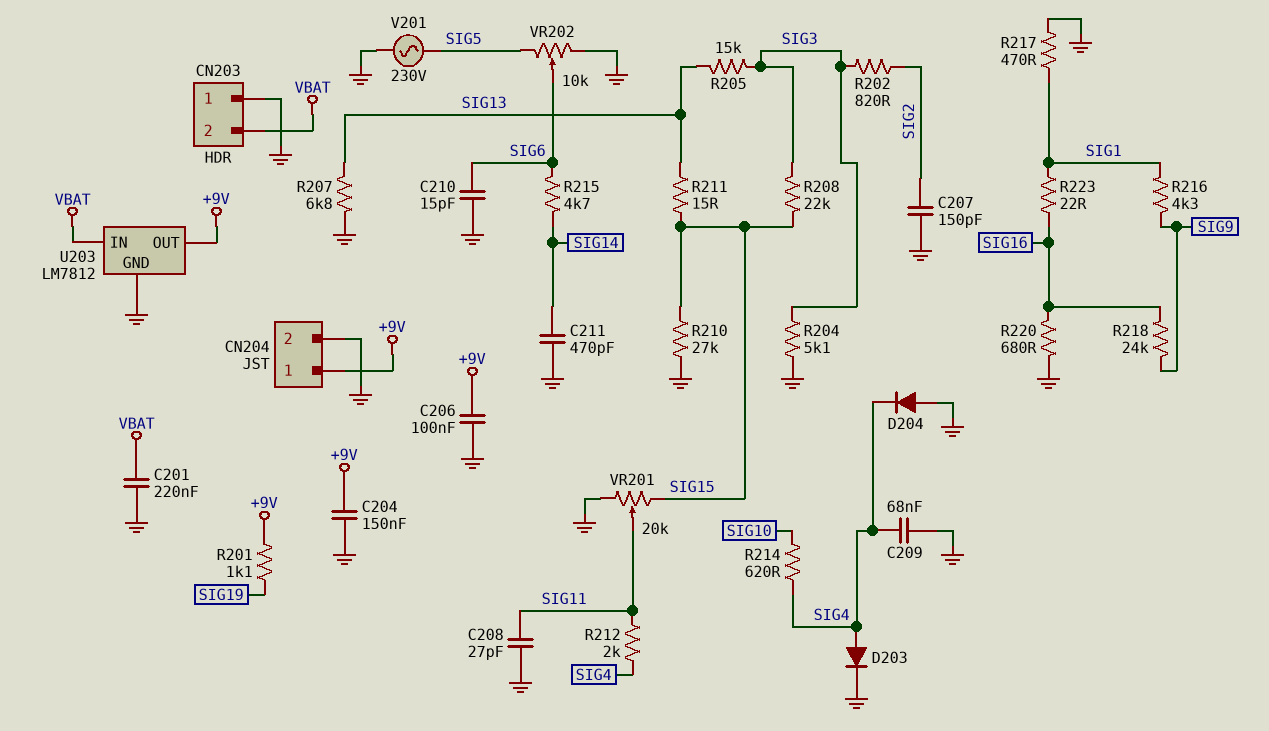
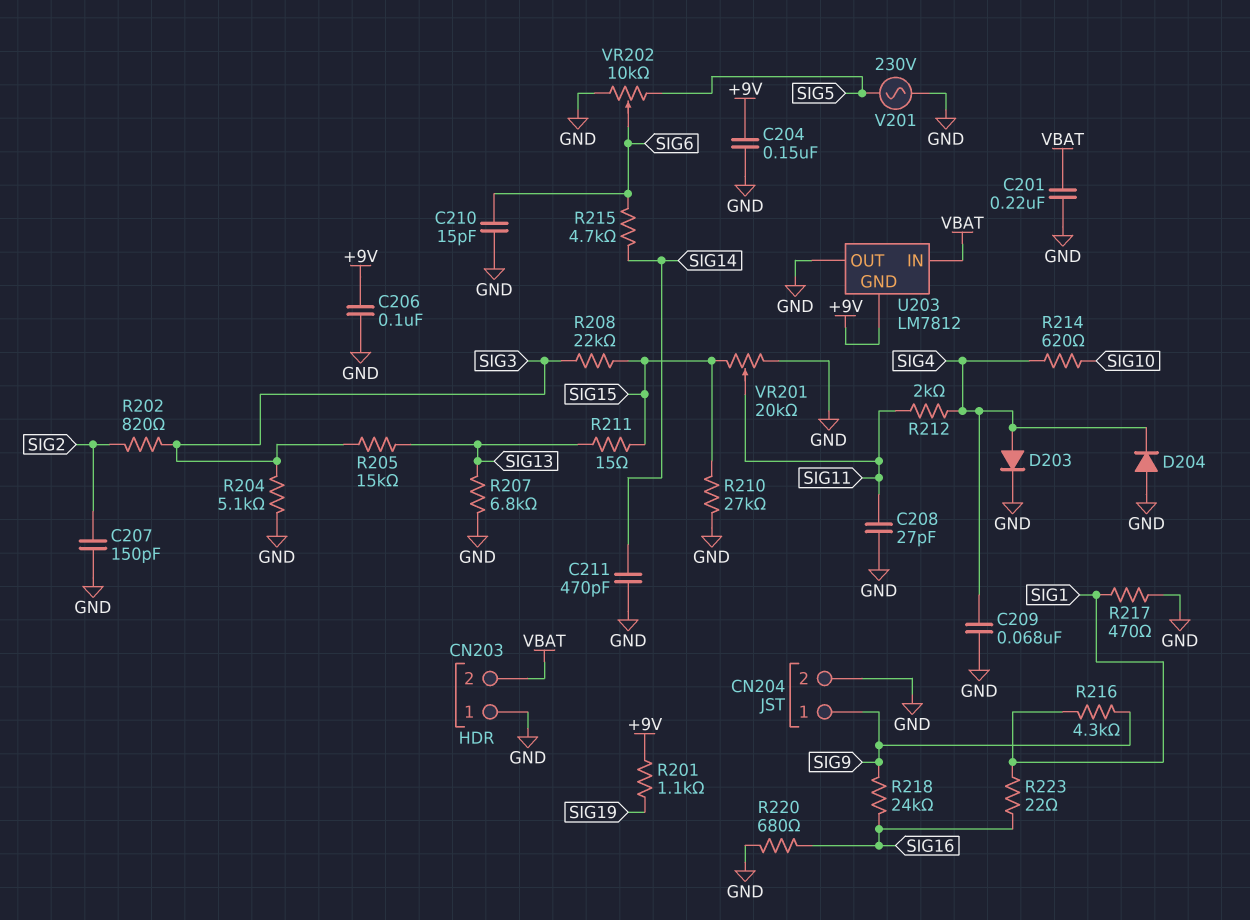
CN204 pin 1: +9V -> SIG9
U203 pin GND: GND -> +9V
U203 pin OUT: +9V -> GND

